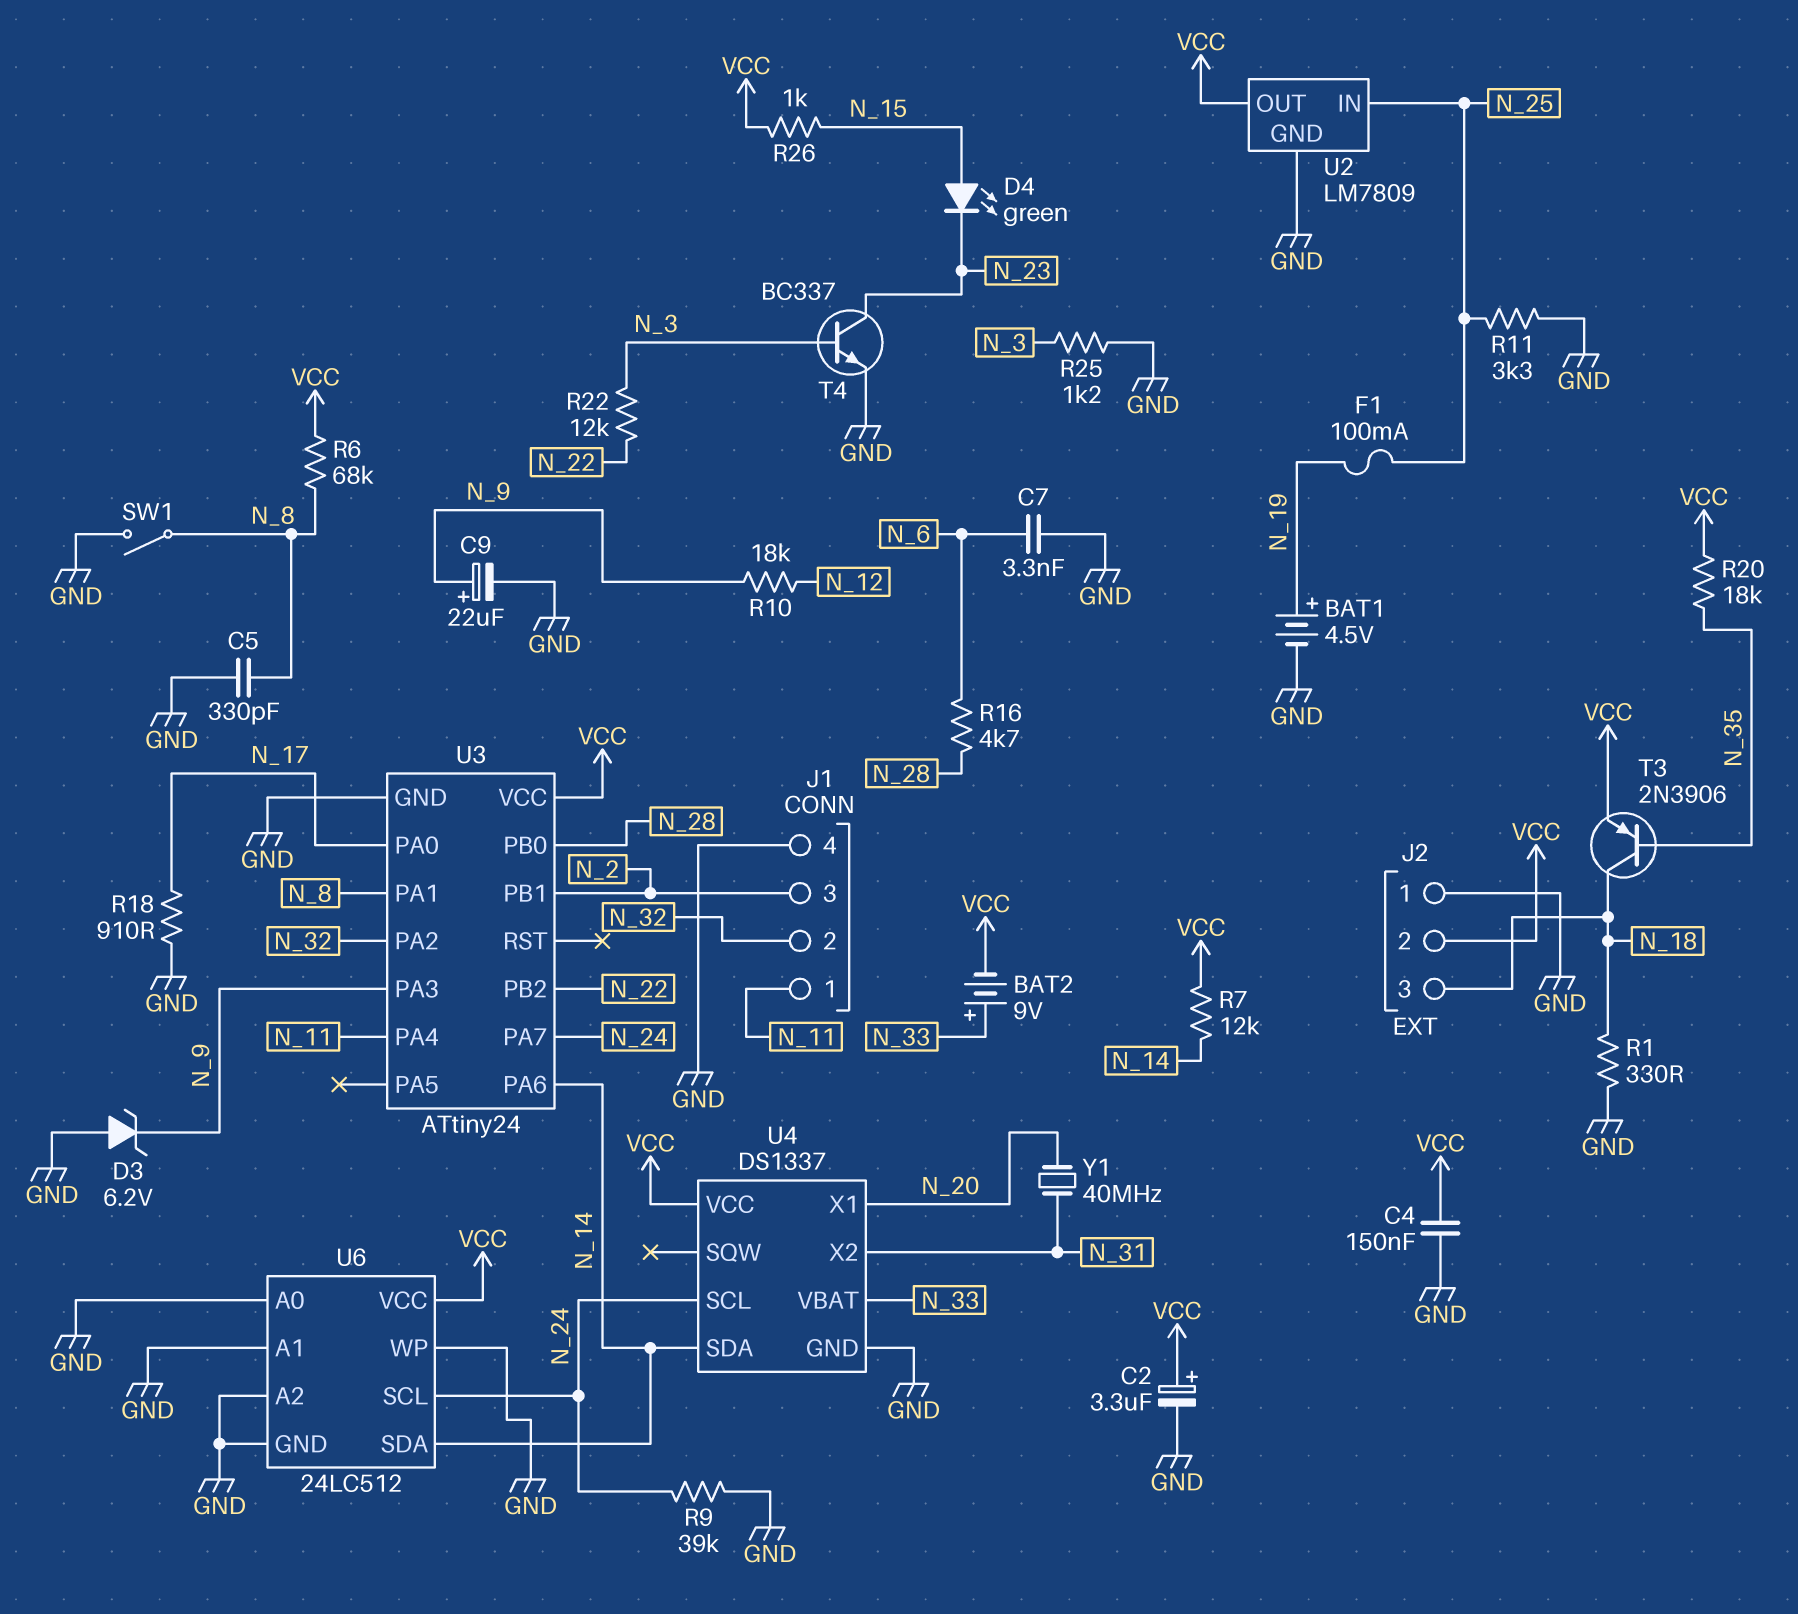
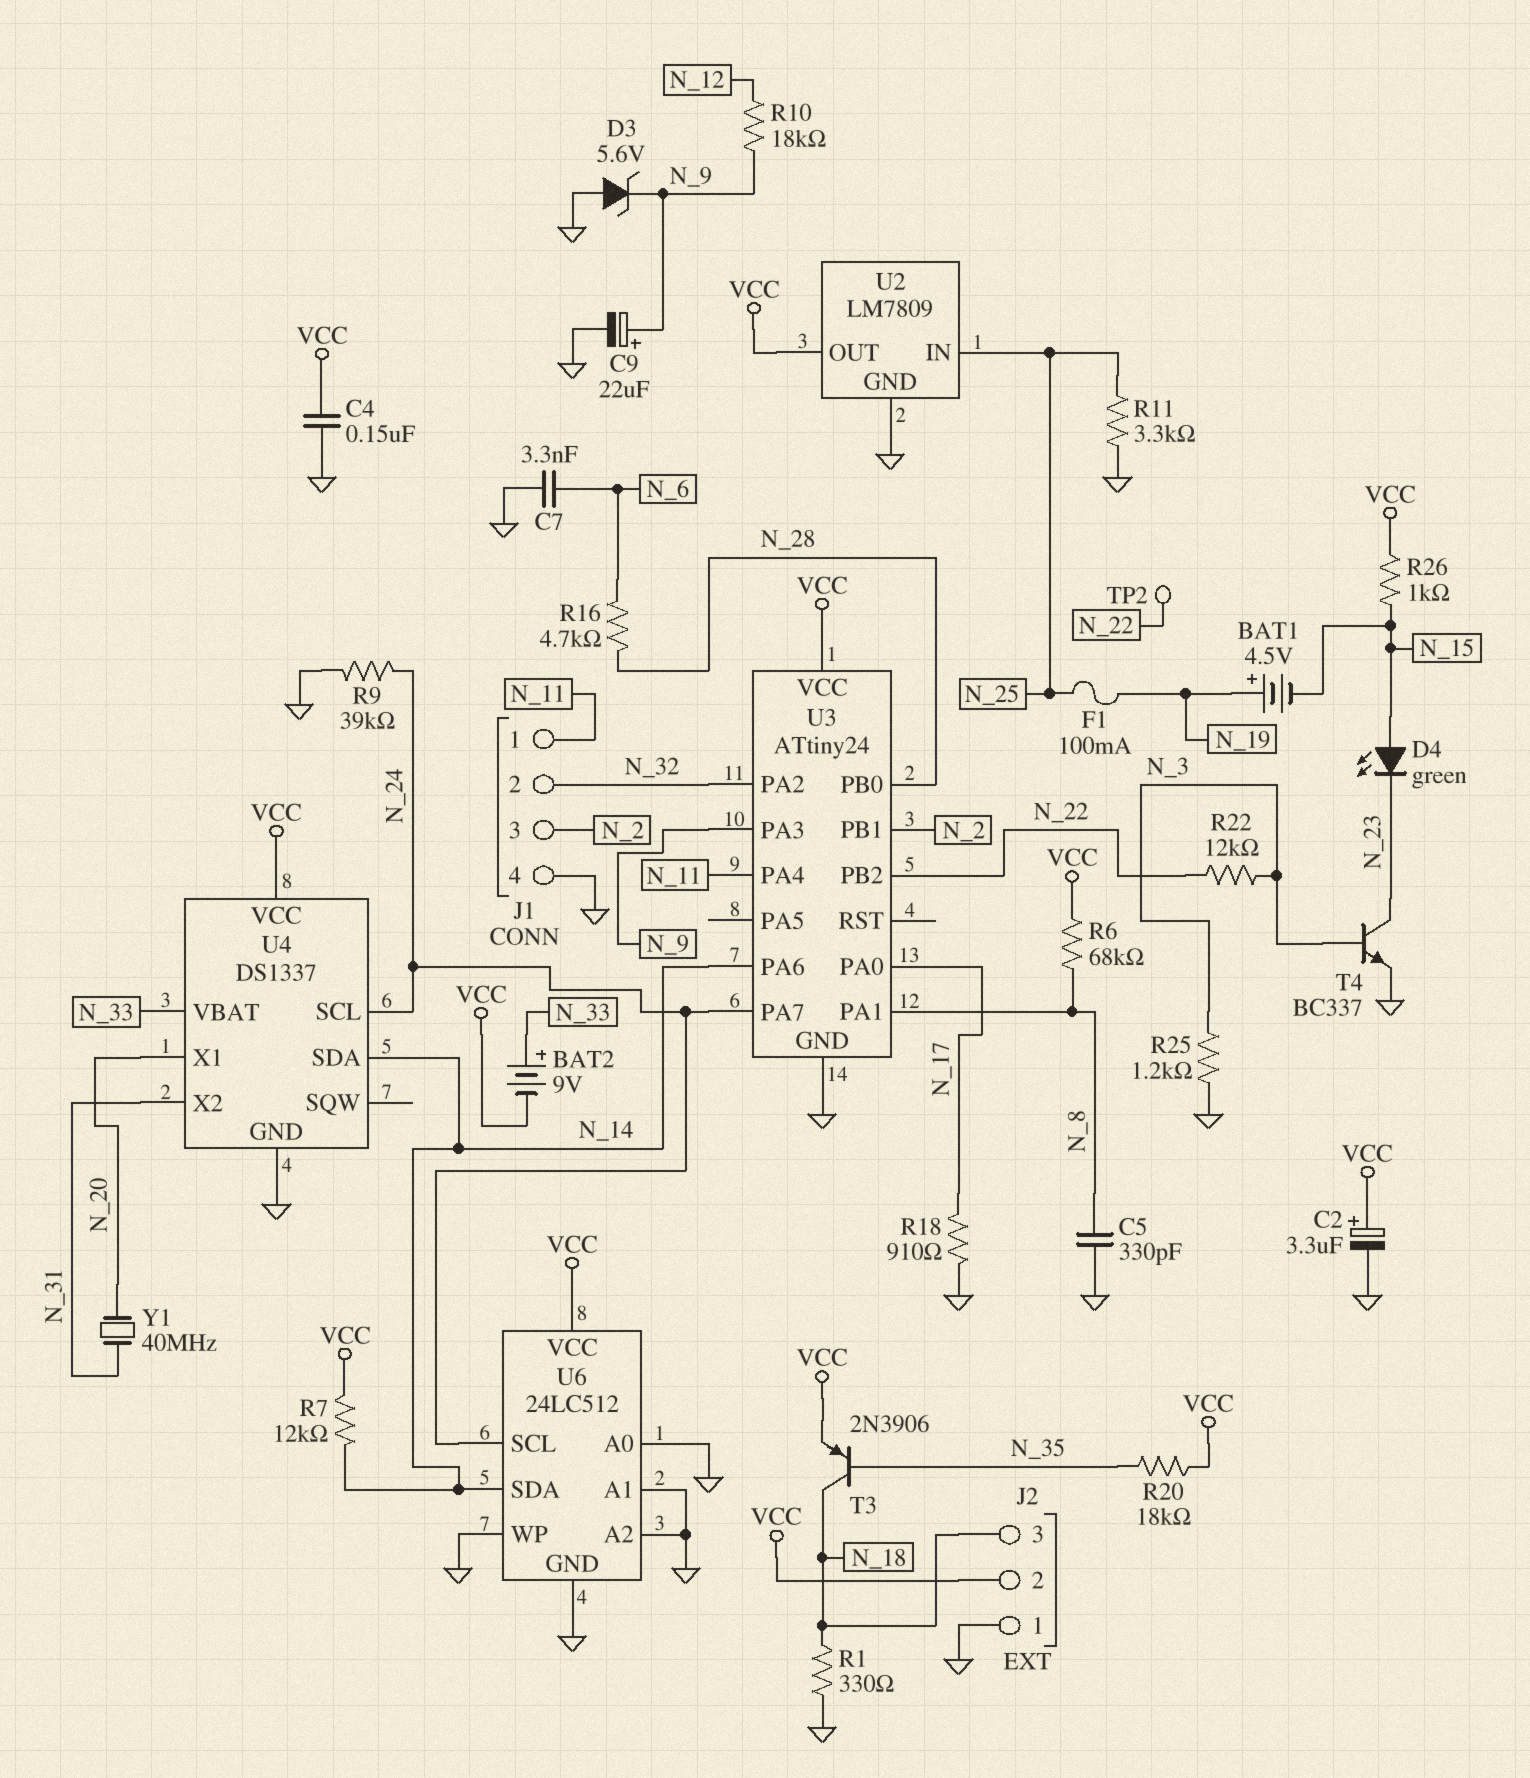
BAT1: 4.5V (plus N_19, minus GND) -> 4.5V (plus N_19, minus N_15)
D3: zener 6.2V (A GND, K N_9) -> zener 5.6V (A GND, K N_9)
SW1: switch (GND, N_8) -> none
TP2: none -> test point (N_22)

